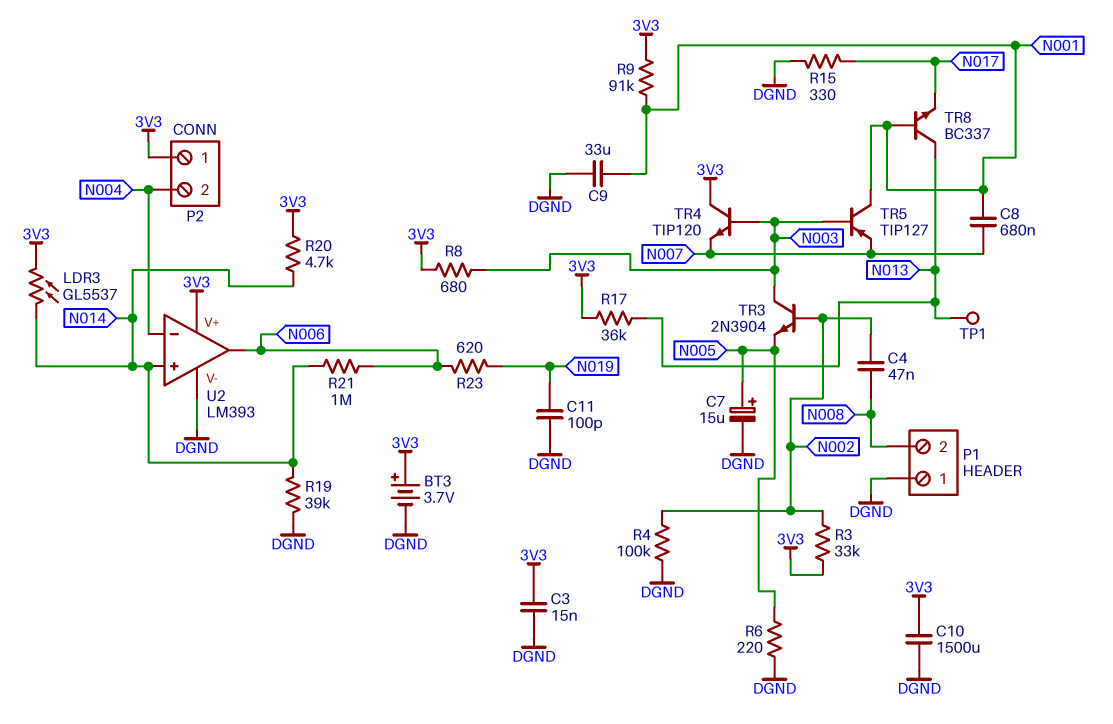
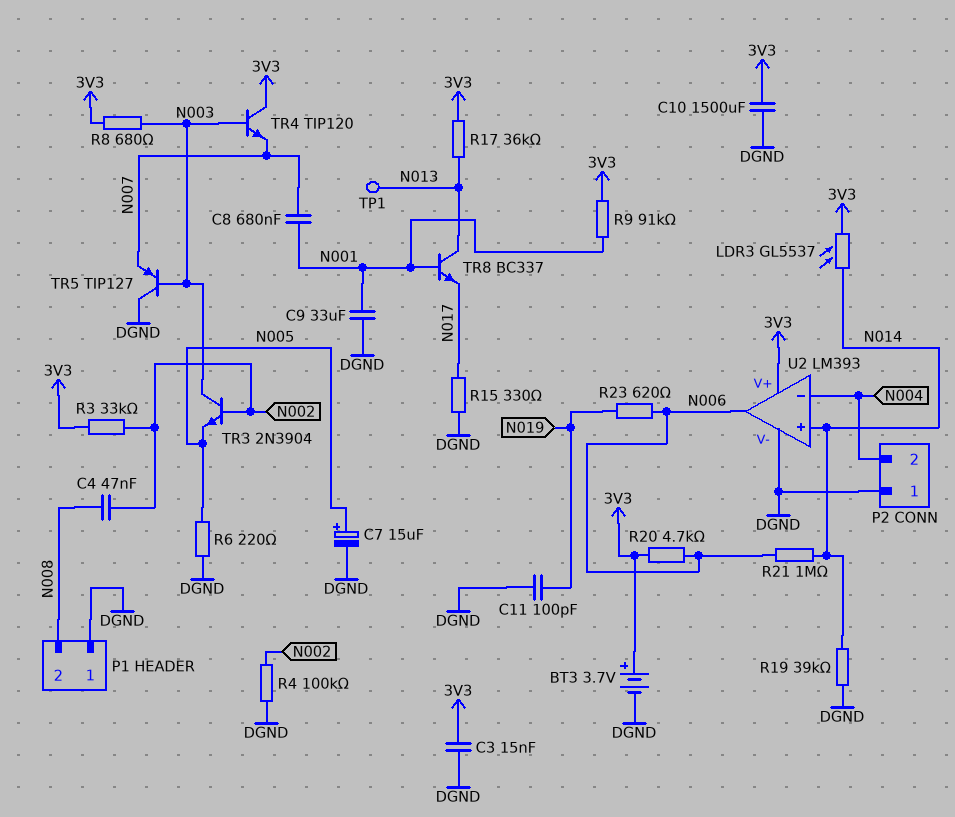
P2 pin 1: 3V3 -> DGND
R20: 4.7k (3V3, N014) -> 4.7k (3V3, N006)
TR5: PNP TIP127 (B N003, C N001, E N007) -> PNP TIP127 (B N003, C DGND, E N007)

